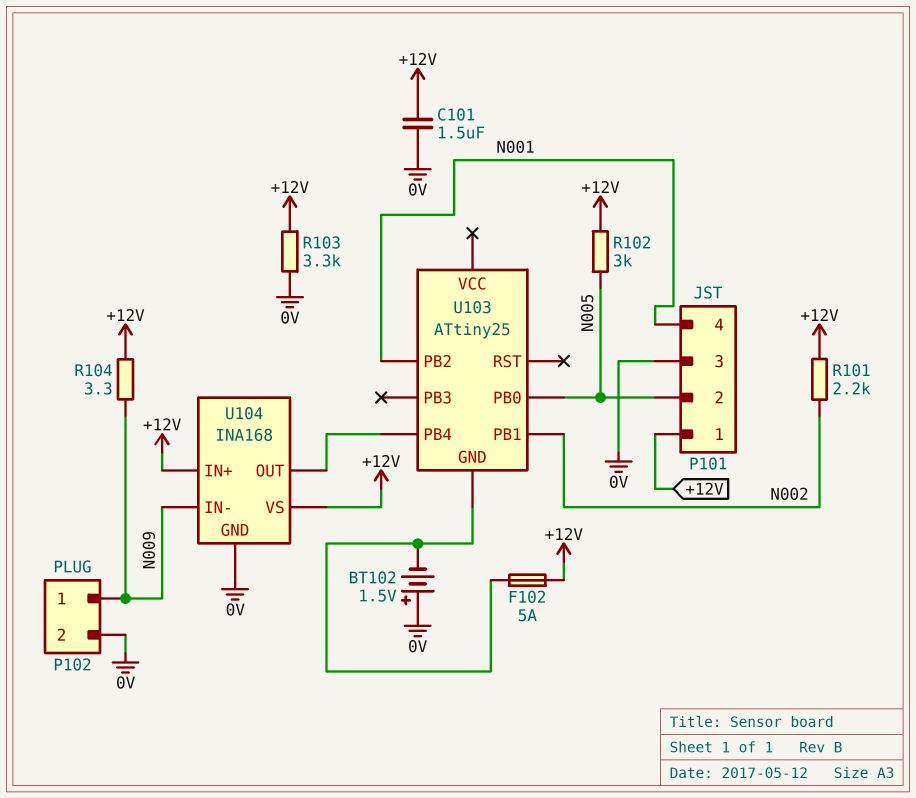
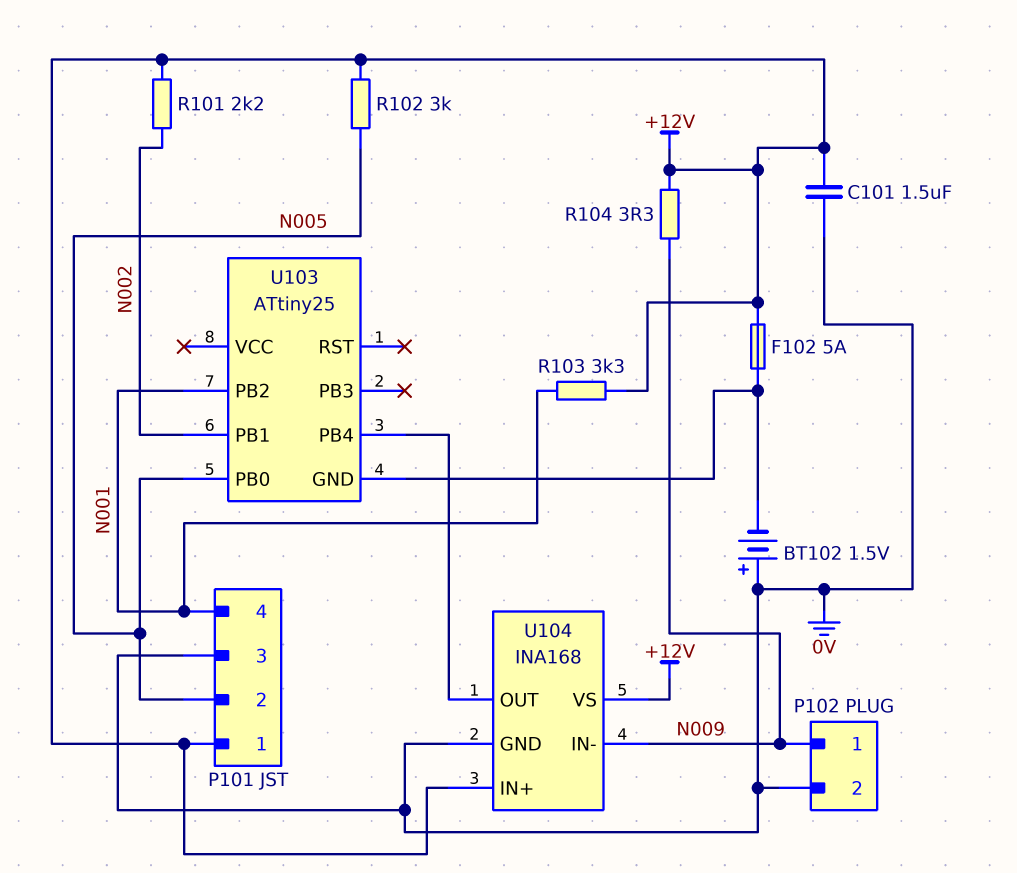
R103: 3.3k (+12V, 0V) -> 3.3k (+12V, N001)

